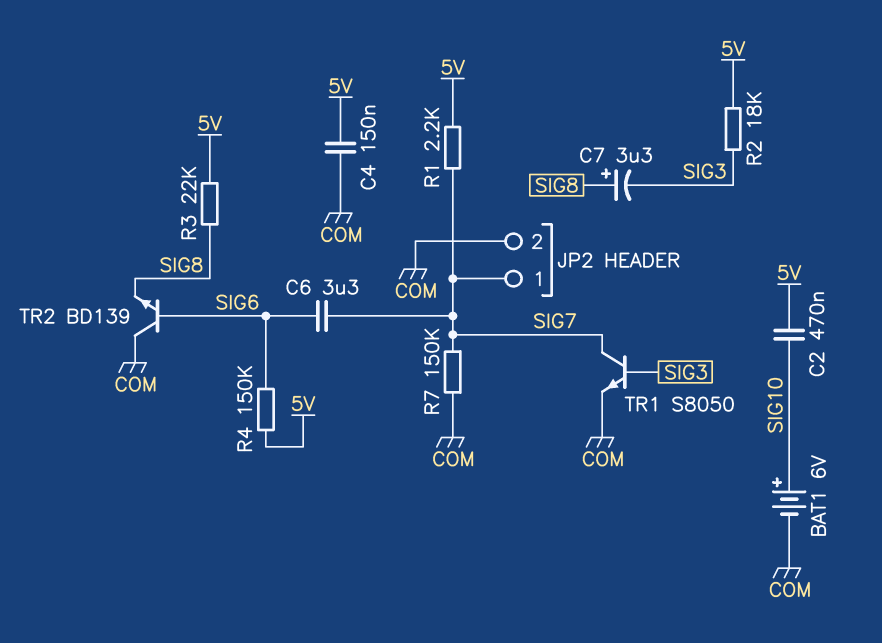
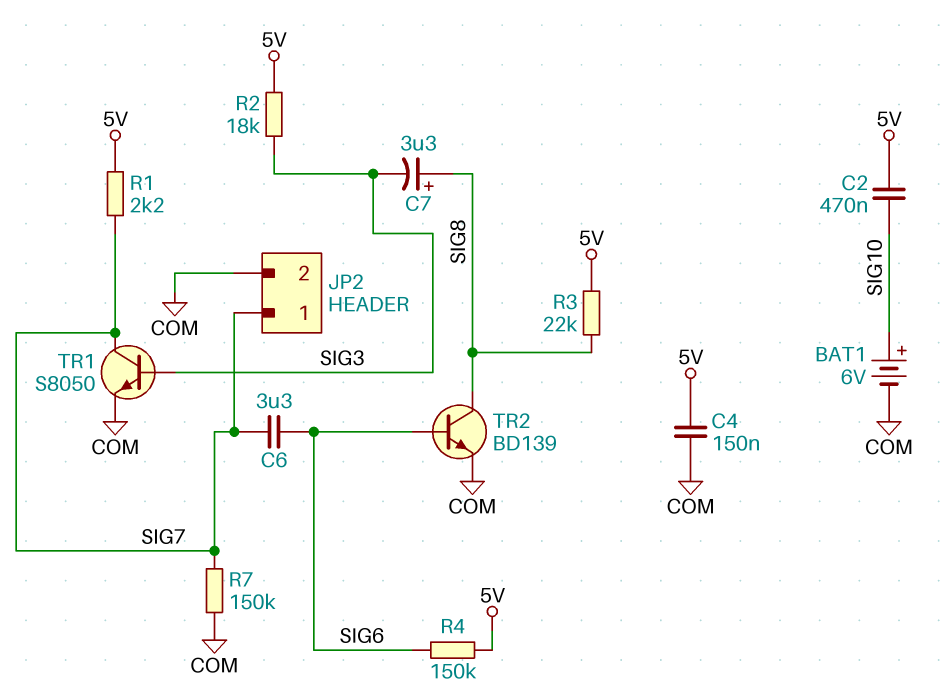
TR2: NPN BD139 (B SIG6, C COM, E SIG8) -> NPN BD139 (B SIG6, C SIG8, E COM)

